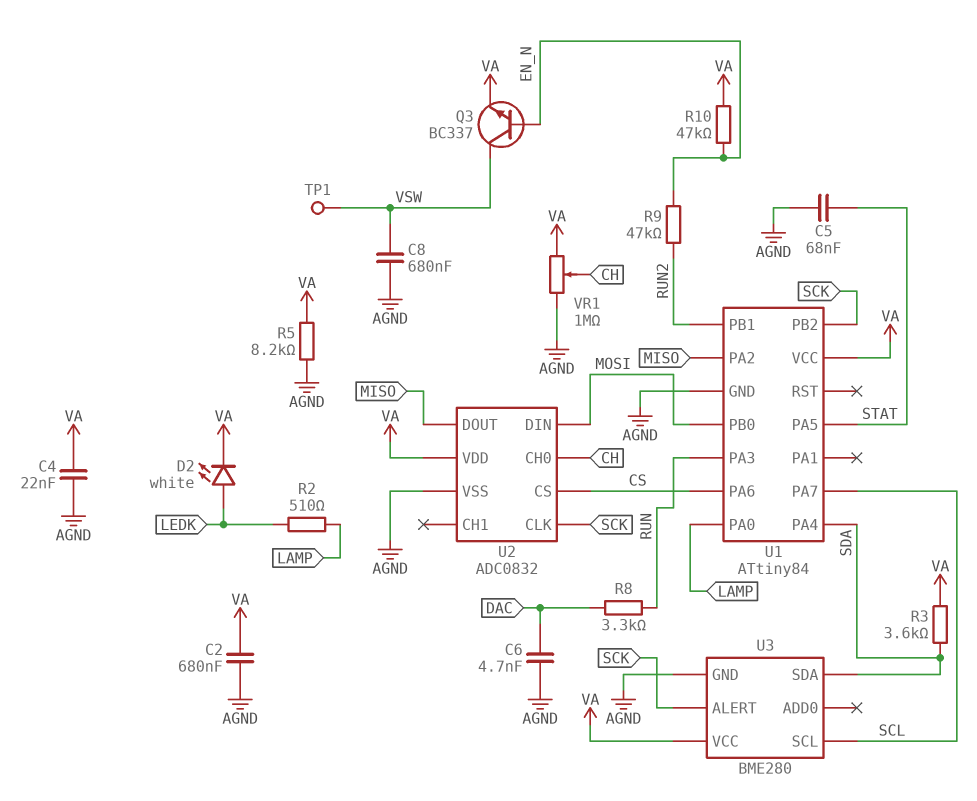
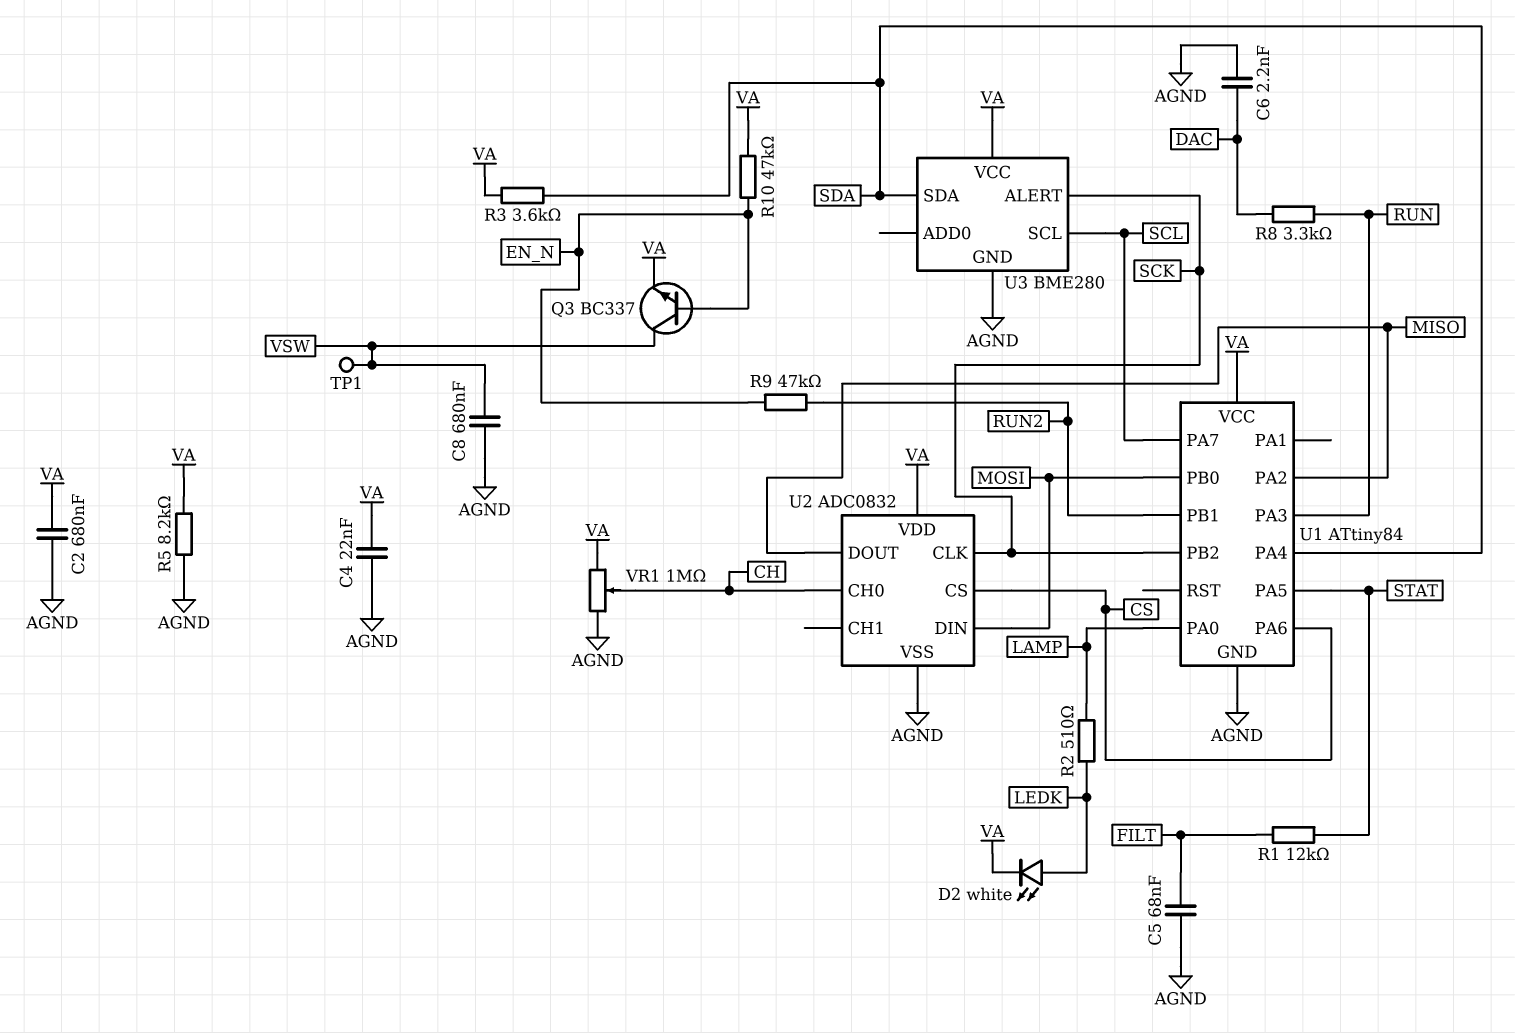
C5: 68nF (AGND, STAT) -> 68nF (AGND, FILT)
C6: 4.7nF (AGND, DAC) -> 2.2nF (AGND, DAC)
R1: none -> 12k (FILT, STAT)

